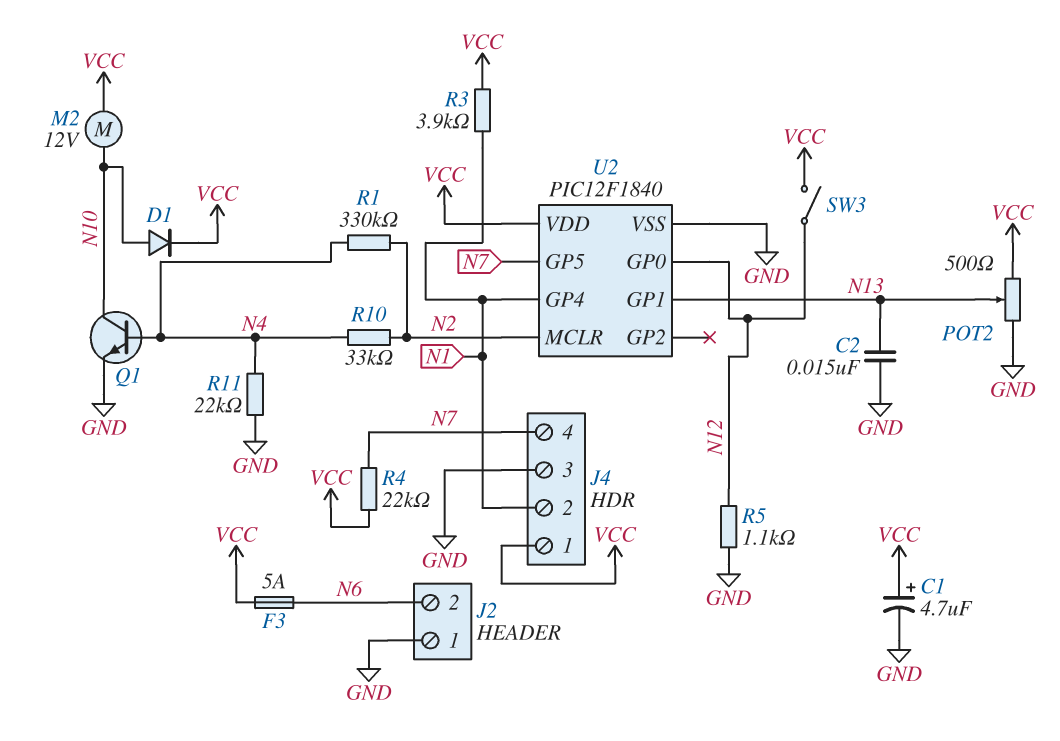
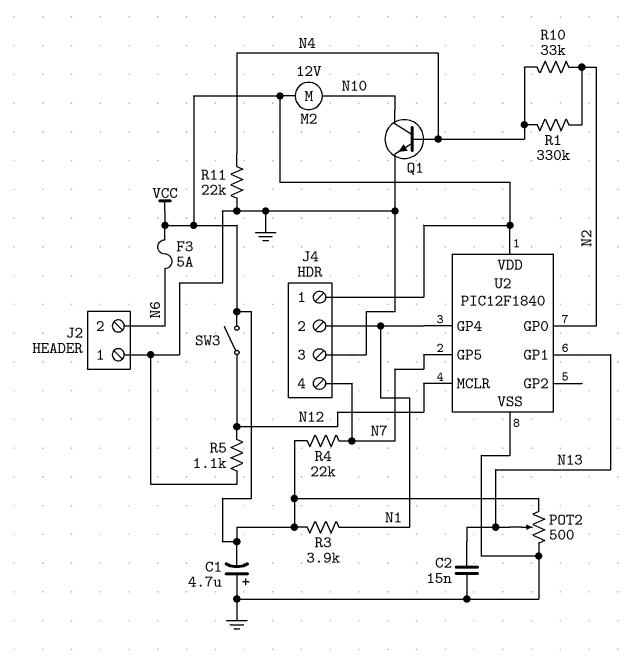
C1: 4.7uF (plus VCC, minus GND) -> 4.7uF (plus GND, minus VCC)
D1: diode (A N10, K VCC) -> none
U2 pin GP0: N12 -> N2
U2 pin MCLR: N2 -> N12

